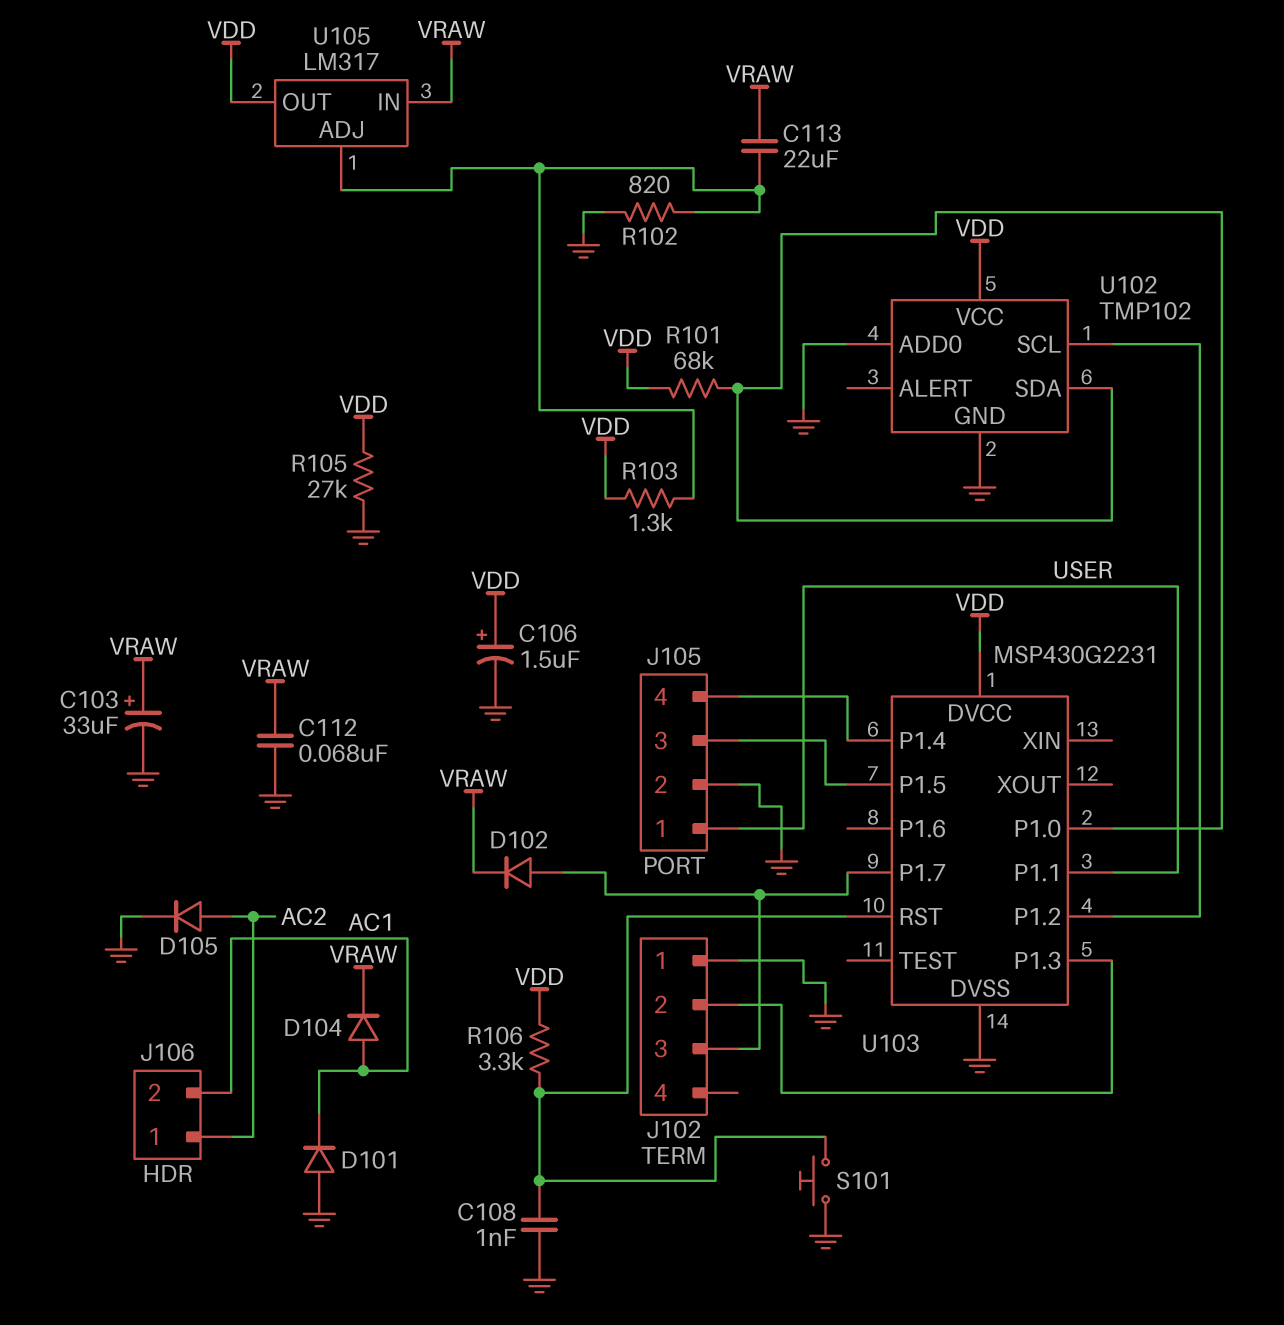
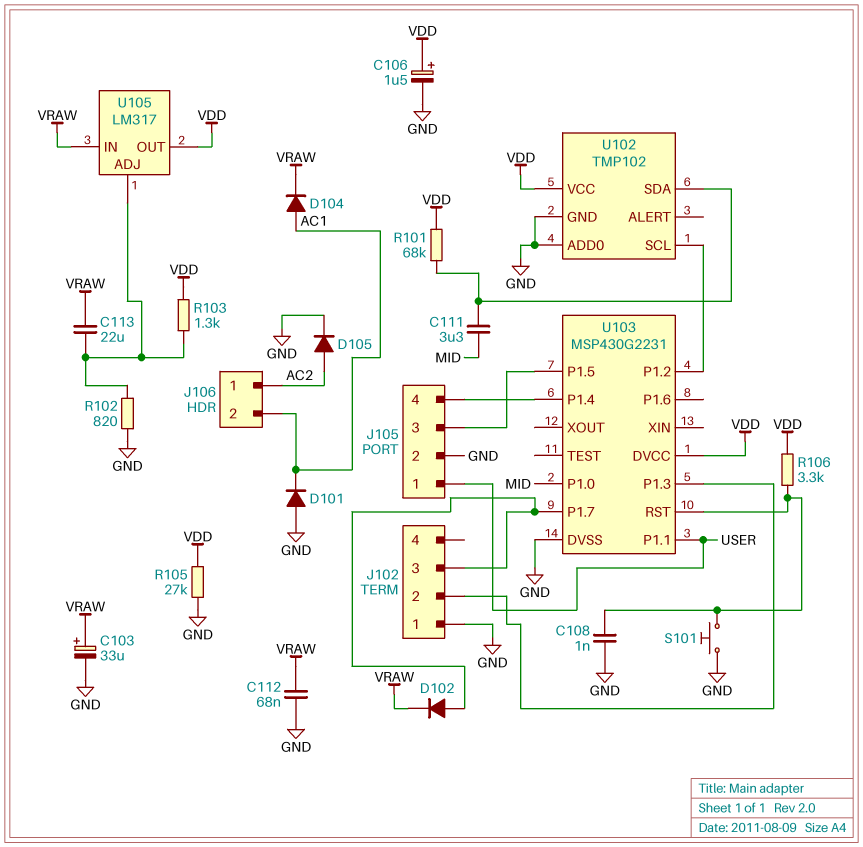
C111: none -> 3.3uF (MID, U102/SDA)
U103 pin P1.0: U102/SDA -> MID

